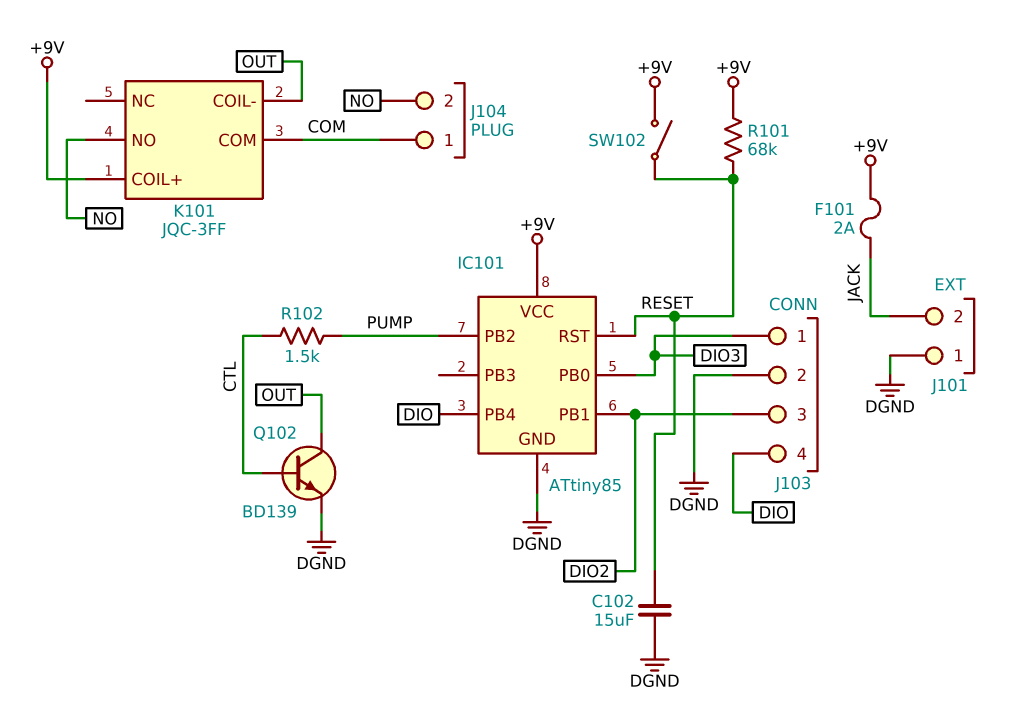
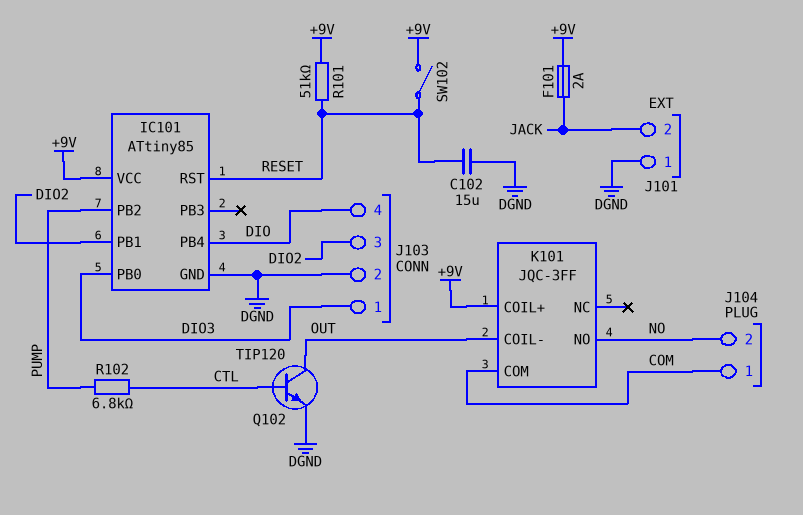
Q102: NPN BD139 (B CTL, C OUT, E DGND) -> NPN TIP120 (B CTL, C OUT, E DGND)
R101: 68k (+9V, RESET) -> 51k (+9V, RESET)
R102: 1.5k (CTL, PUMP) -> 6.8k (CTL, PUMP)

